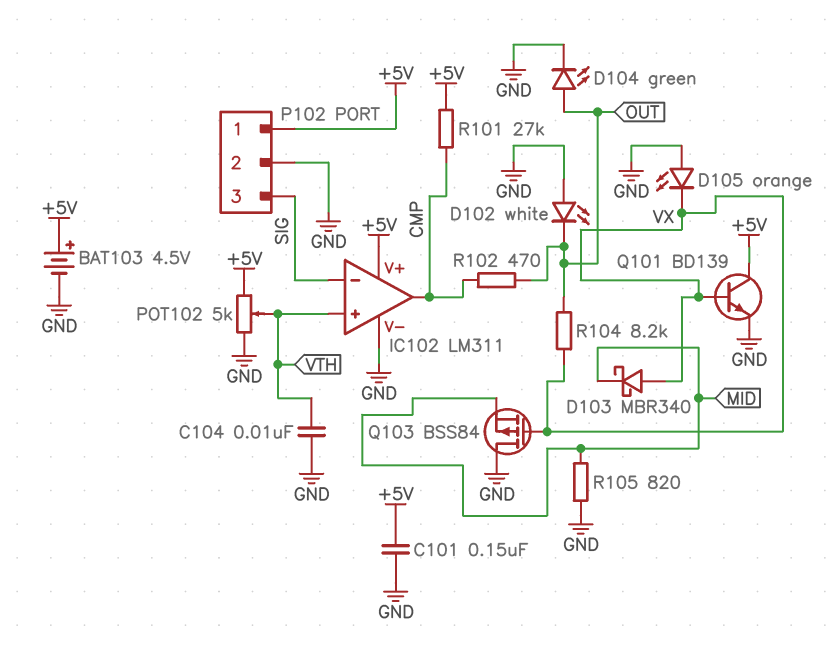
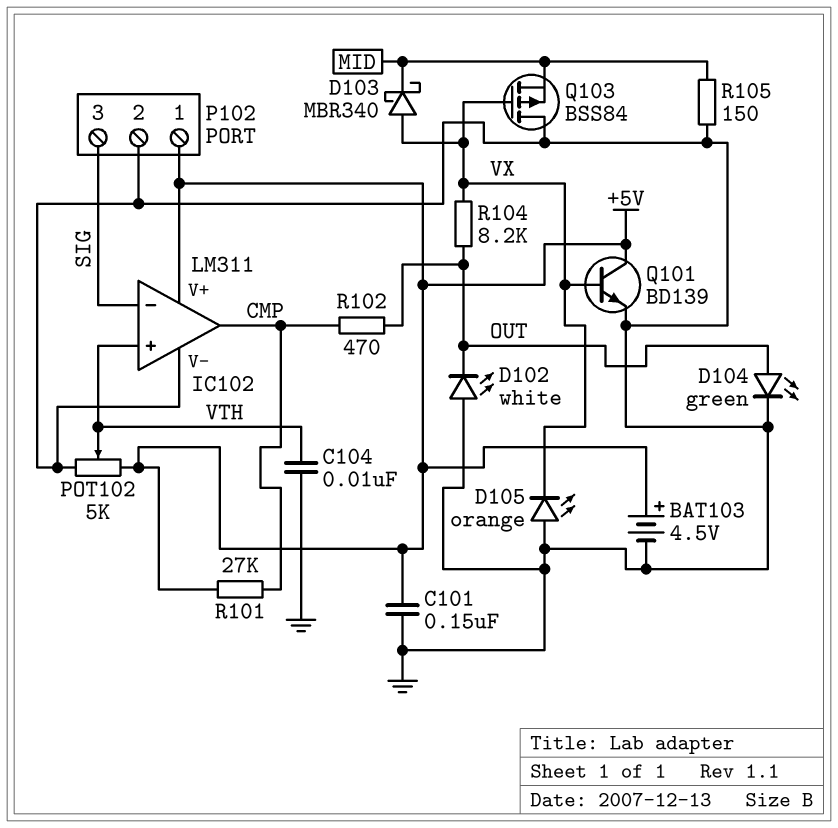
R105: 820 (GND, MID) -> 150 (GND, MID)

